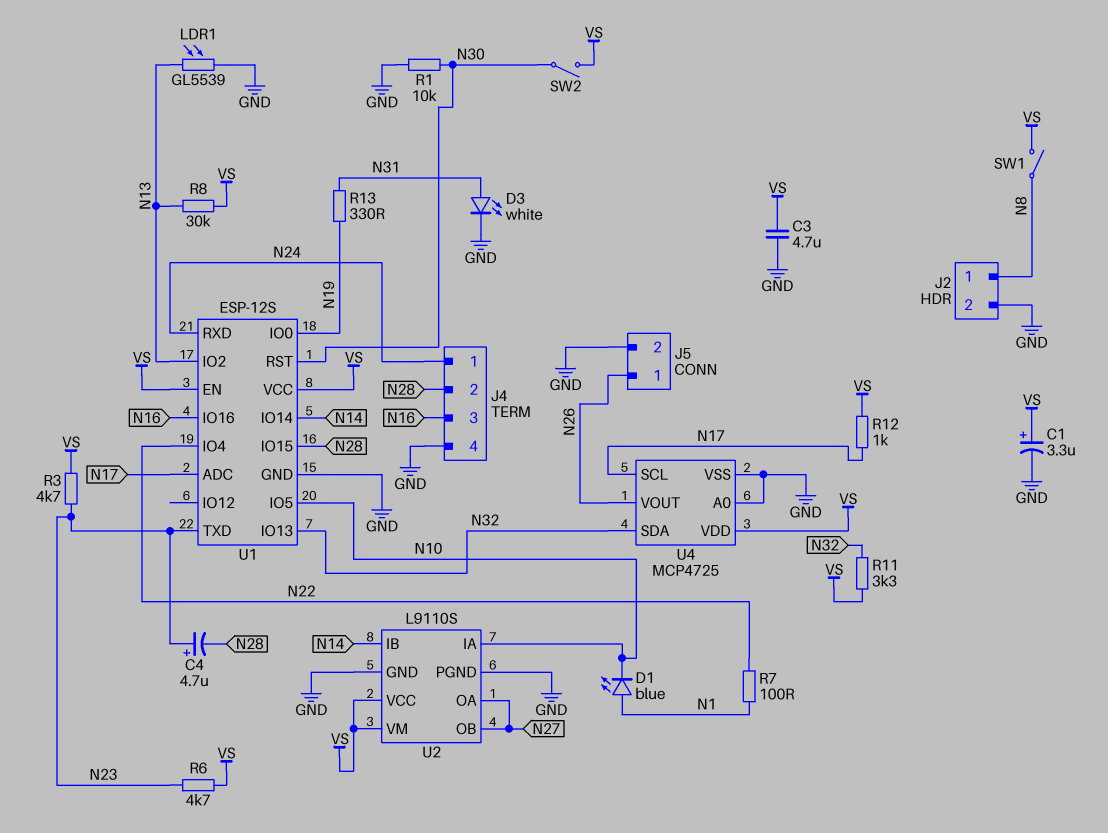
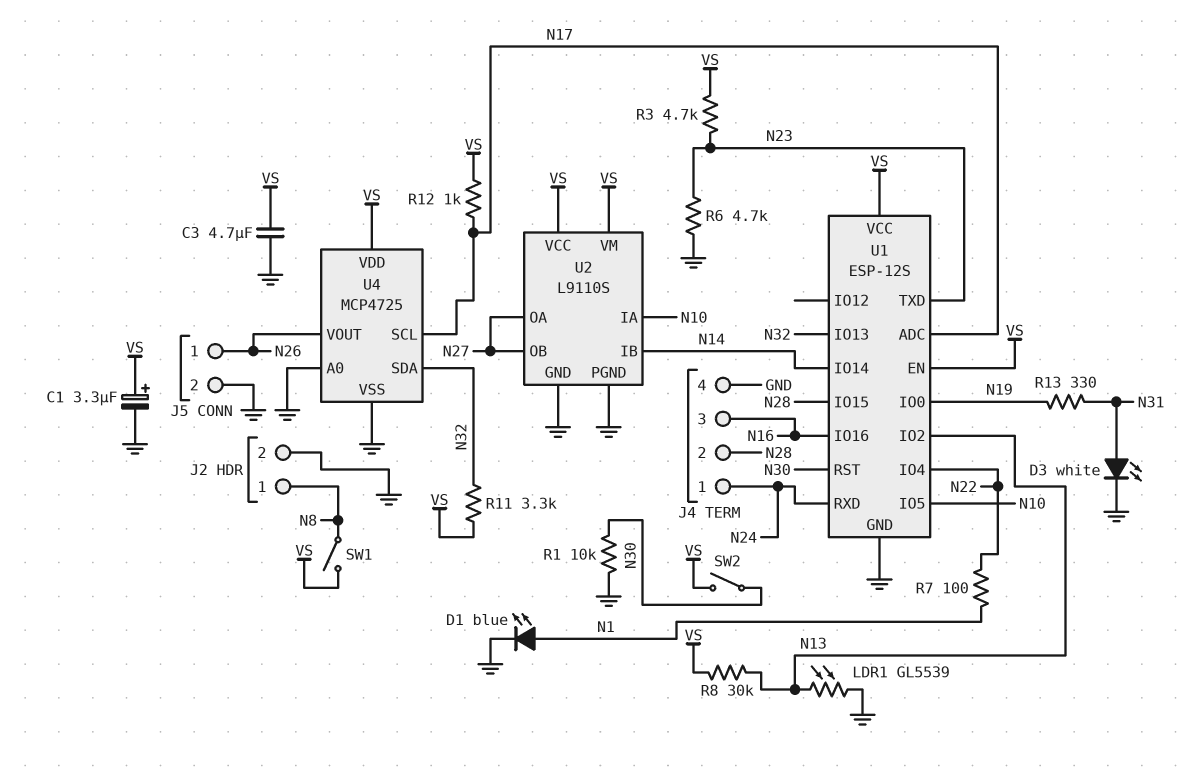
C4: 4.7uF (plus N23, minus N28) -> none
D1: LED blue (A N1, K N10) -> LED blue (A N1, K GND)
R6: 4.7k (N23, VS) -> 4.7k (GND, N23)

